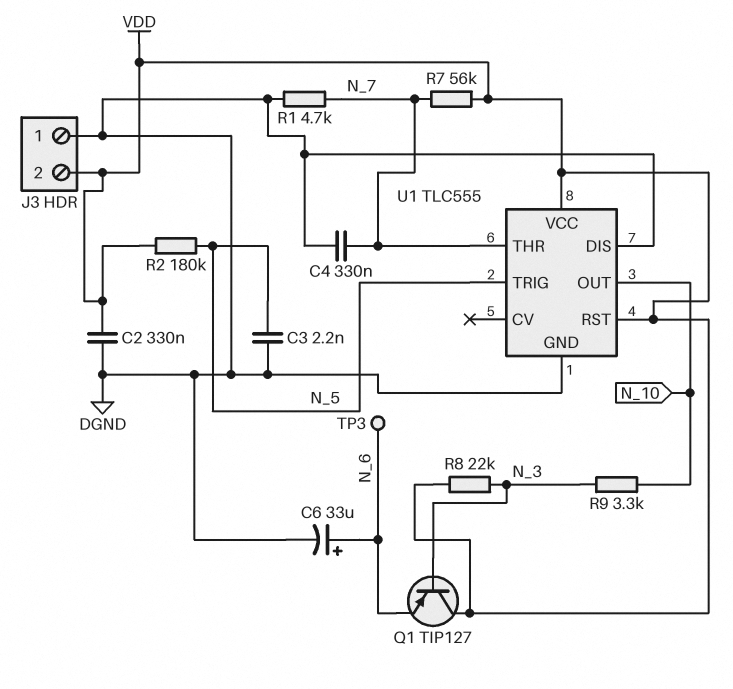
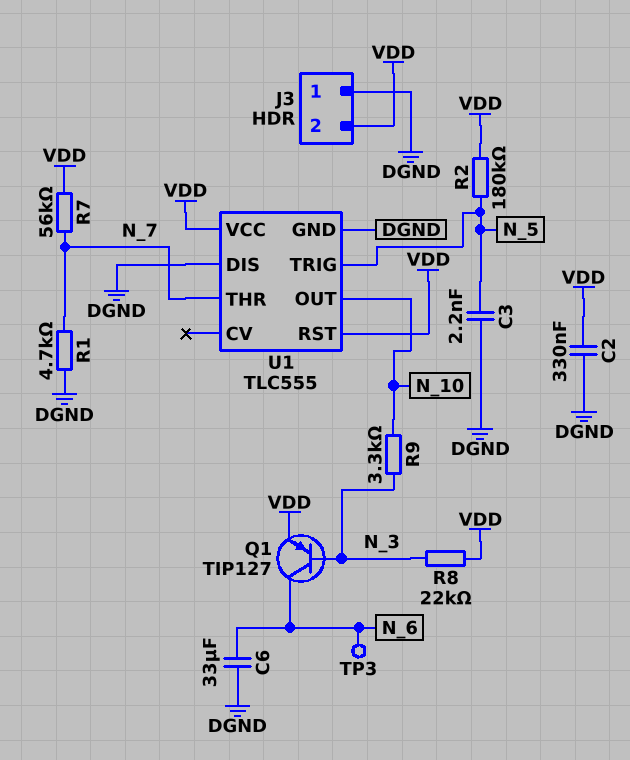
C4: 330nF (DGND, N_7) -> none
C6: 33uF (plus N_6, minus DGND) -> 33uF (DGND, N_6)
Q1: PNP TIP127 (B N_3, C VDD, E N_6) -> PNP TIP127 (B N_3, C N_6, E VDD)

